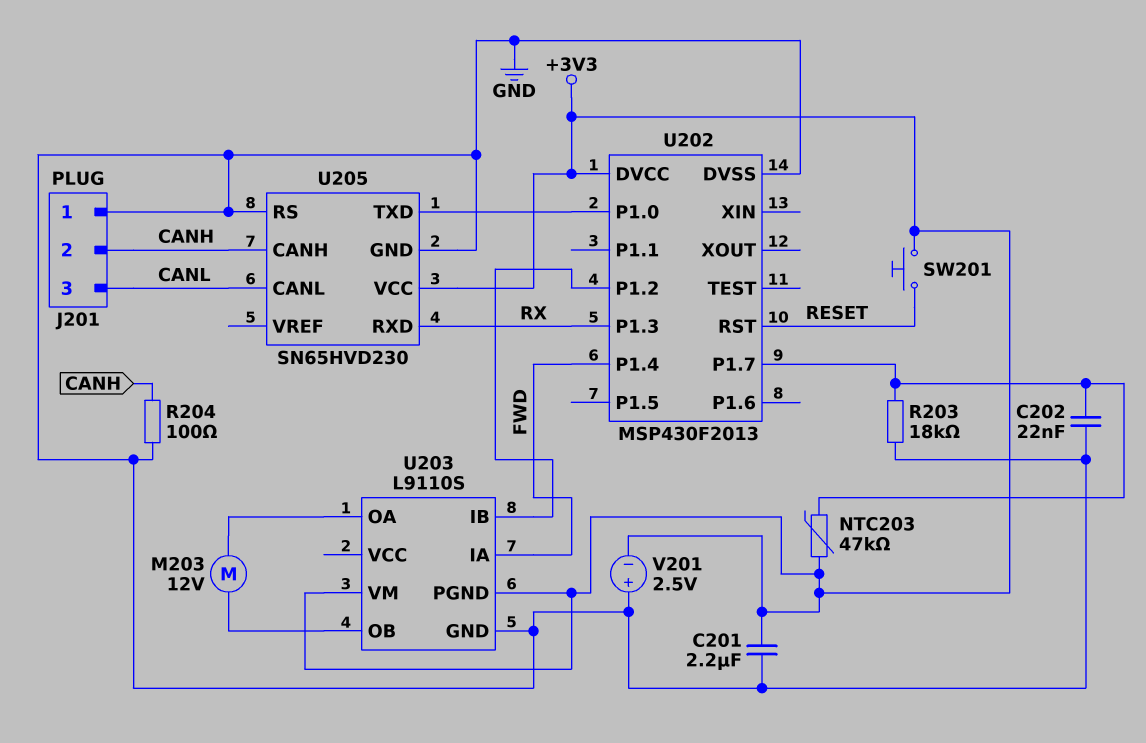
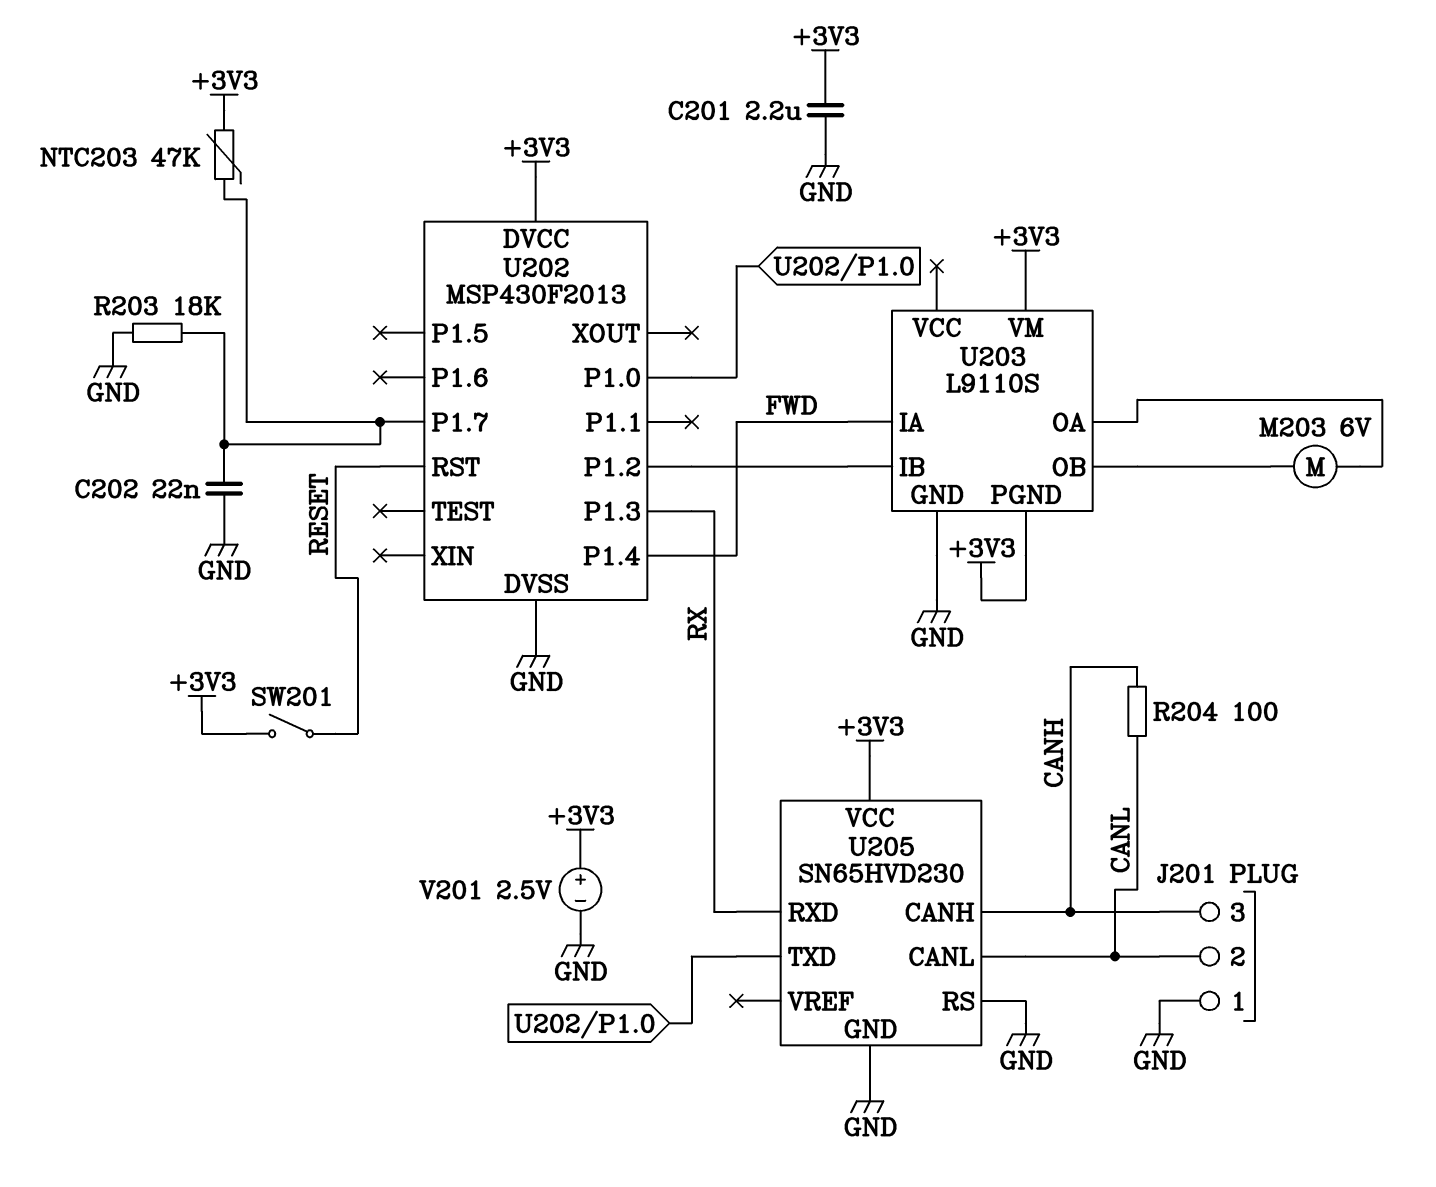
J201 pin 2: CANH -> CANL
J201 pin 3: CANL -> CANH
M203: motor 12V (U203/OA, U203/OB) -> motor 6V (U203/OA, U203/OB)
R204: 100 (CANH, GND) -> 100 (CANH, CANL)
SW201: button (+3V3, RESET) -> switch (+3V3, RESET)
V201: 2.5V (plus GND, minus +3V3) -> 2.5V (plus +3V3, minus GND)

